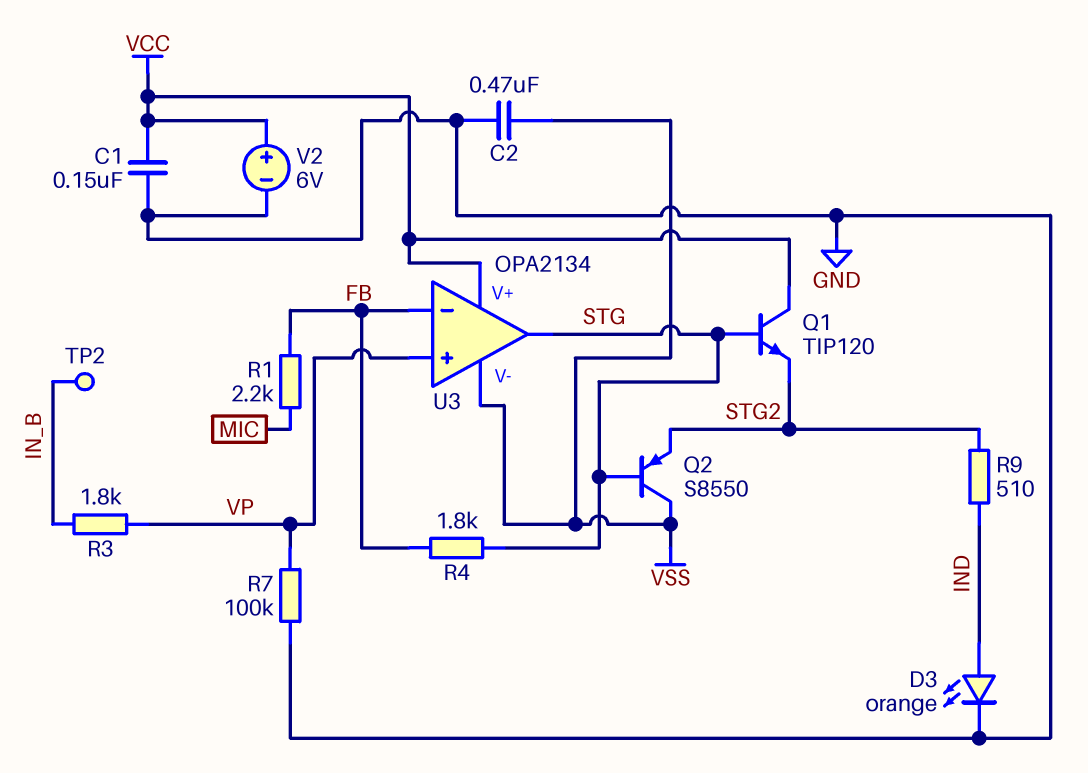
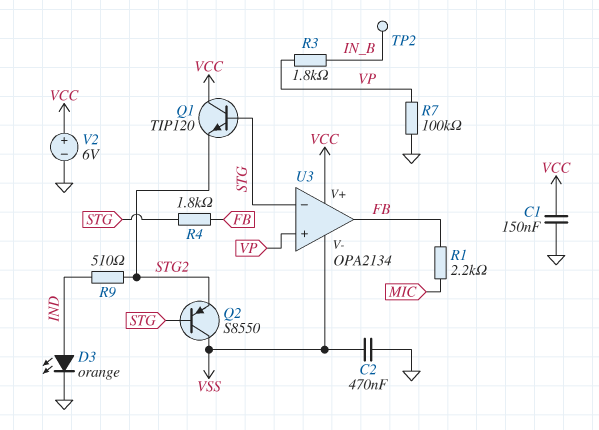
U3 pin in-: FB -> STG
U3 pin out: STG -> FB

